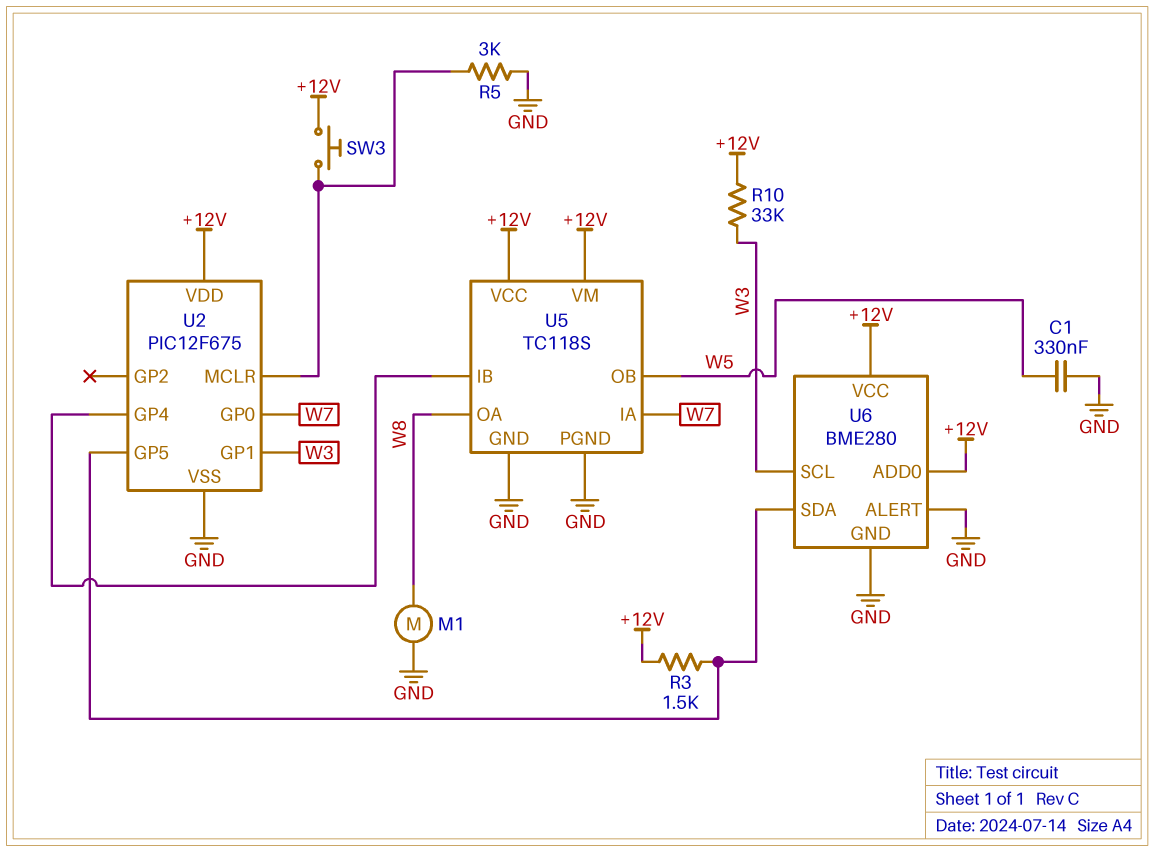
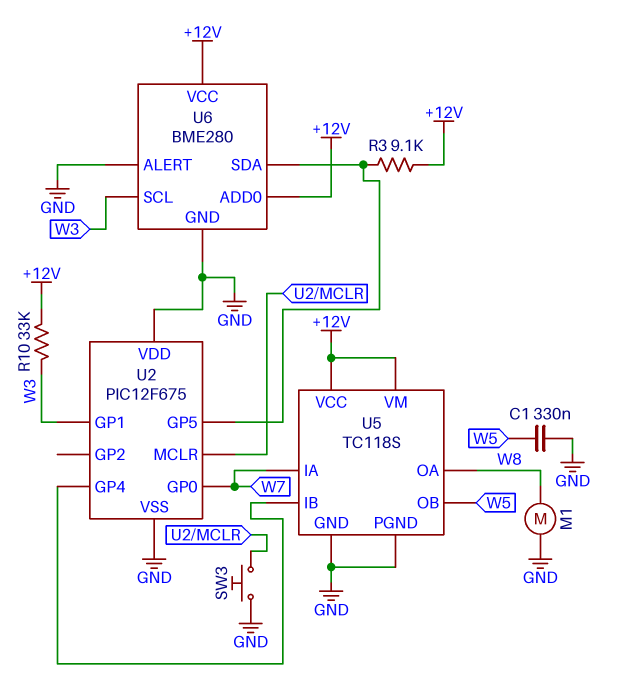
R3: 1.5k (+12V, U2/GP5) -> 9.1k (+12V, U2/GP5)
R5: 3k (GND, U2/MCLR) -> none
SW3: button (+12V, U2/MCLR) -> button (GND, U2/MCLR)
U2 pin VDD: +12V -> GND

